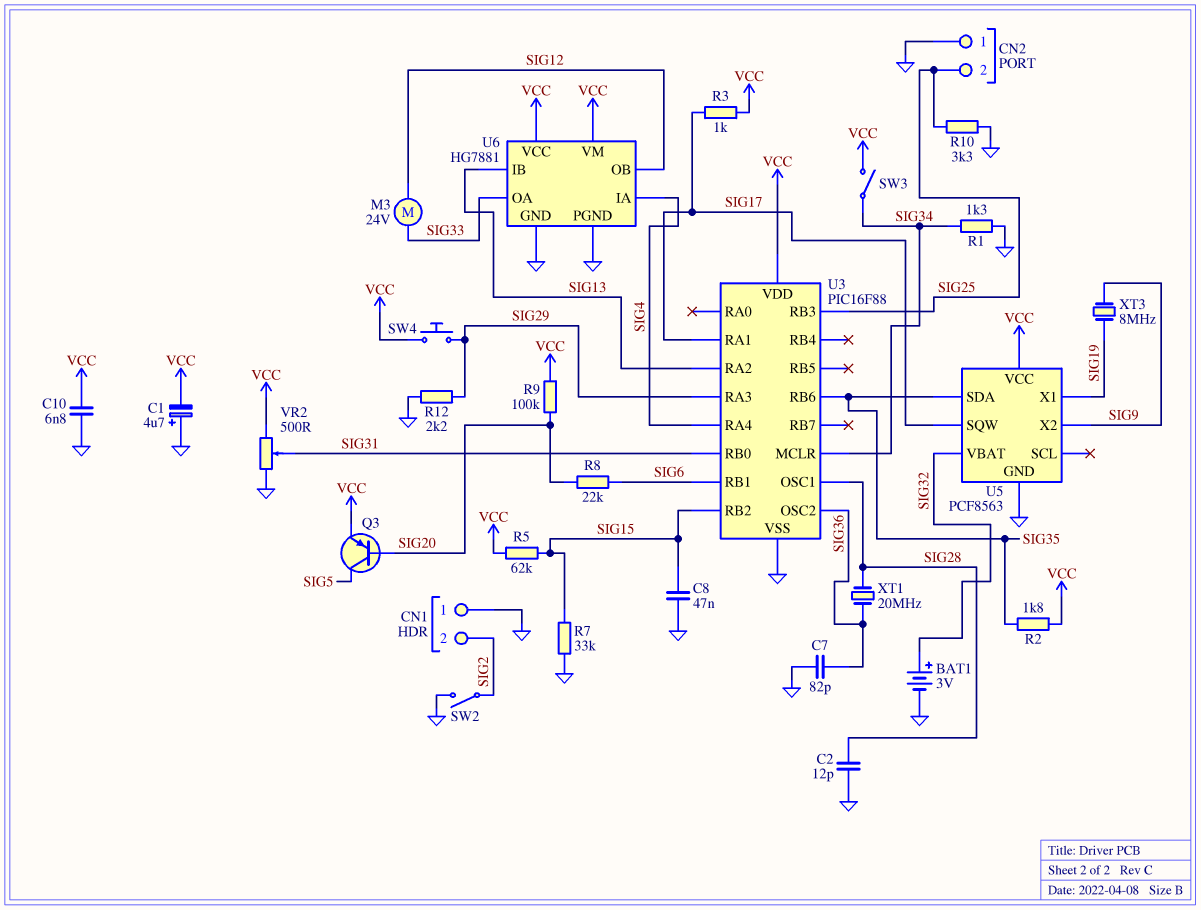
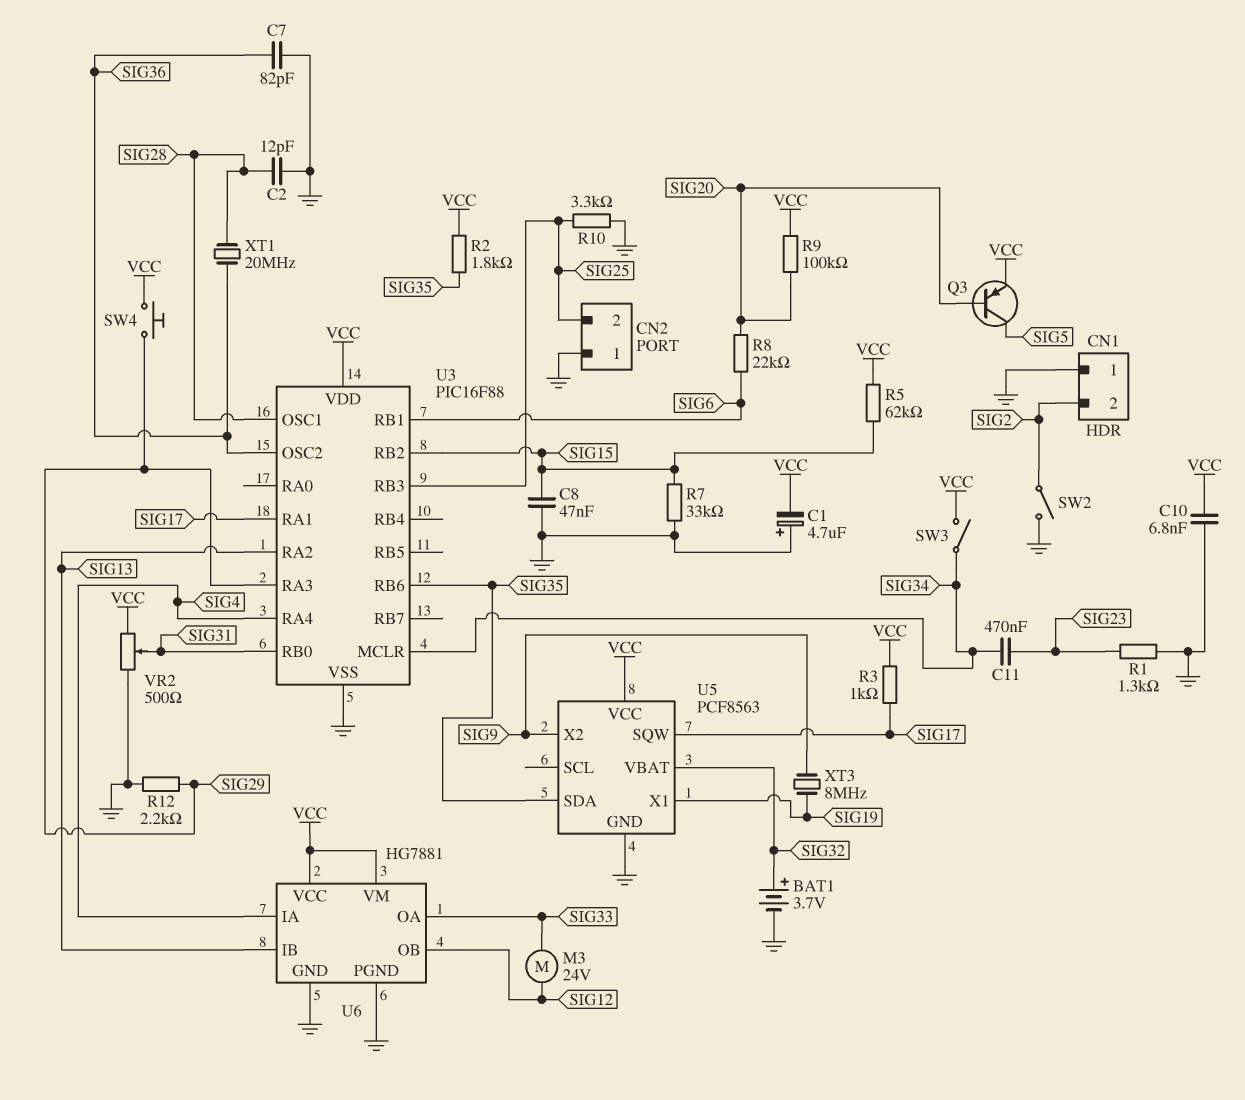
BAT1: 3V (plus SIG32, minus GND) -> 3.7V (plus SIG32, minus GND)
C11: none -> 470nF (SIG23, SIG34)
R1: 1.3k (GND, SIG34) -> 1.3k (GND, SIG23)

